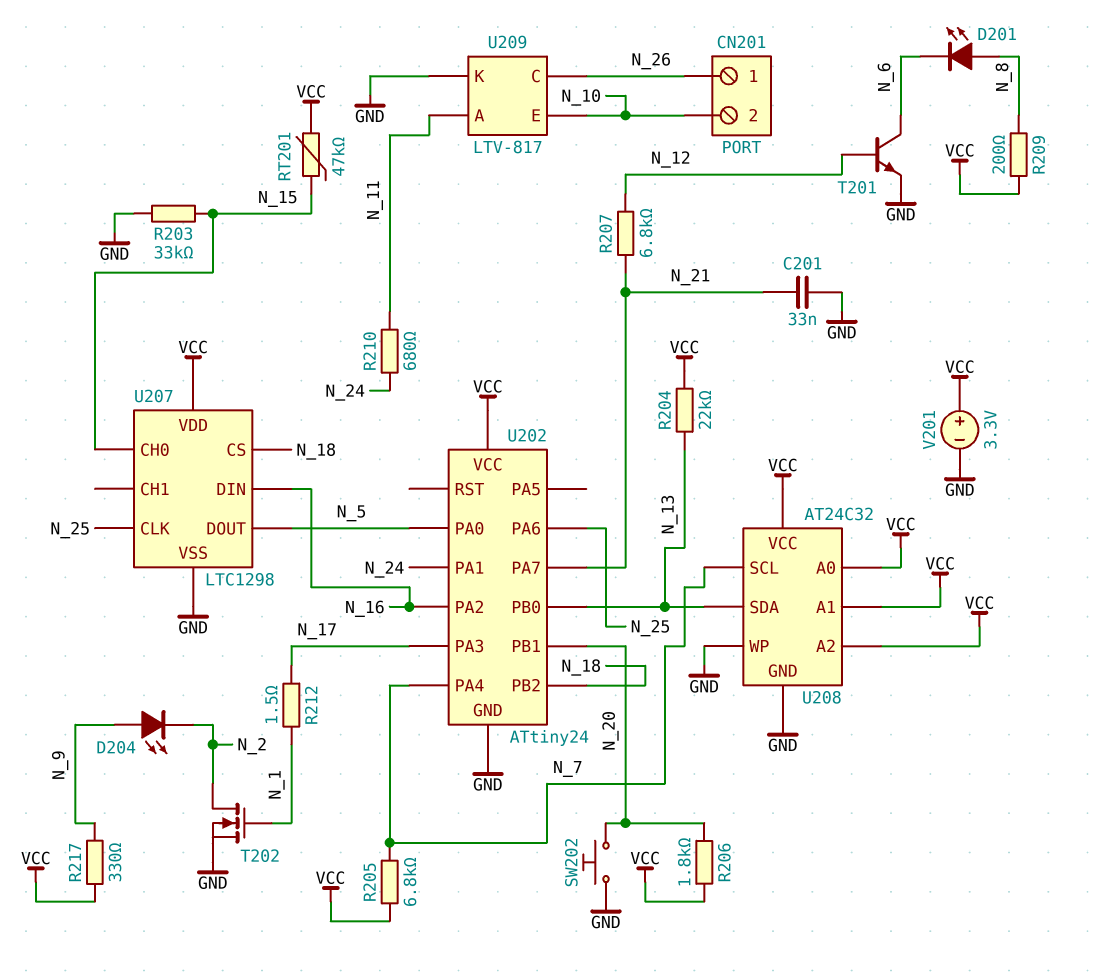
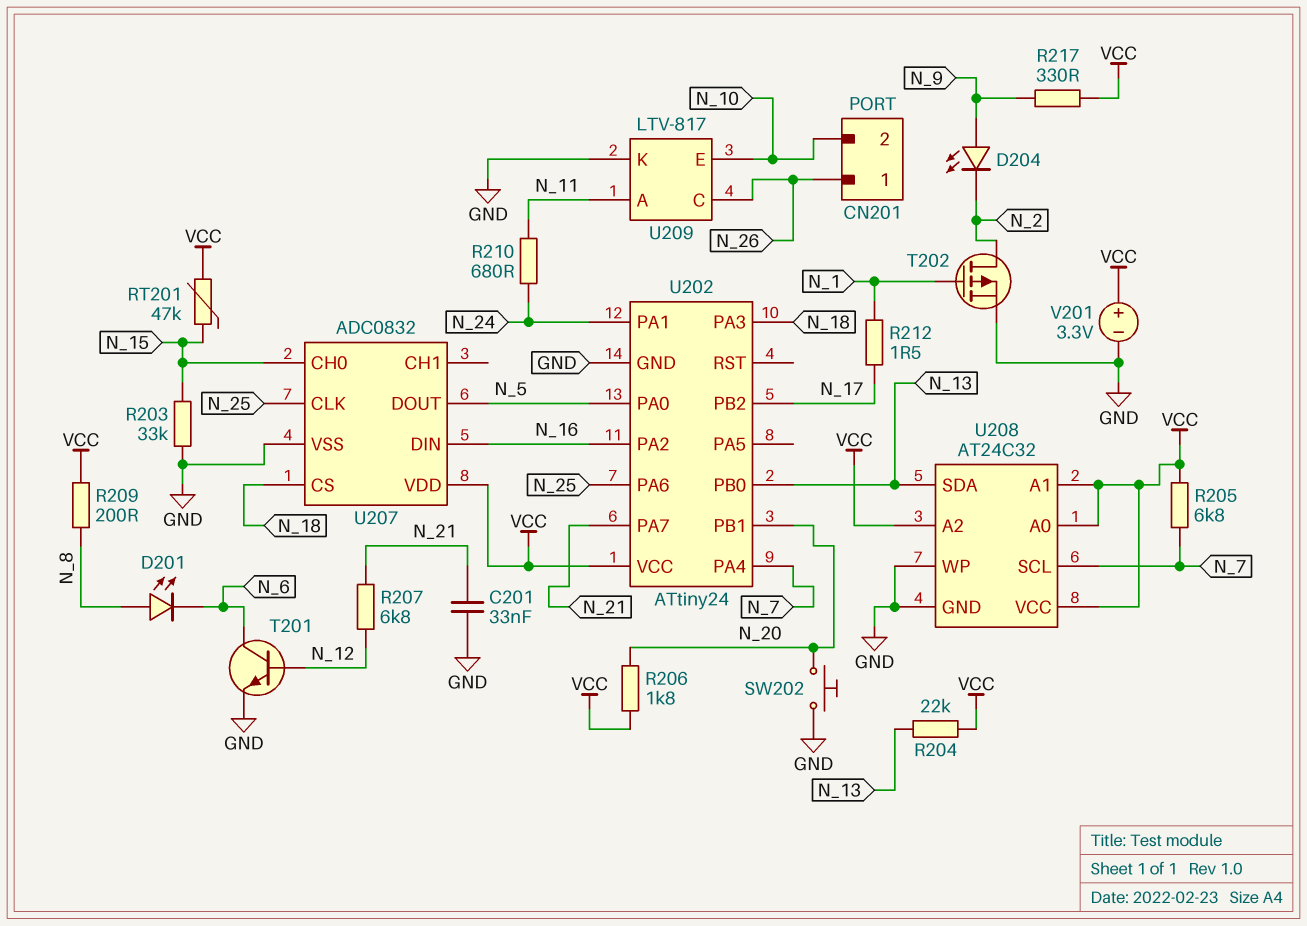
T202: NMOS (G N_1, D N_2, S GND) -> PMOS (G N_1, D N_2, S GND)
U202 pin PA3: N_17 -> N_18
U202 pin PB2: N_18 -> N_17
U207: LTC1298 -> ADC0832

